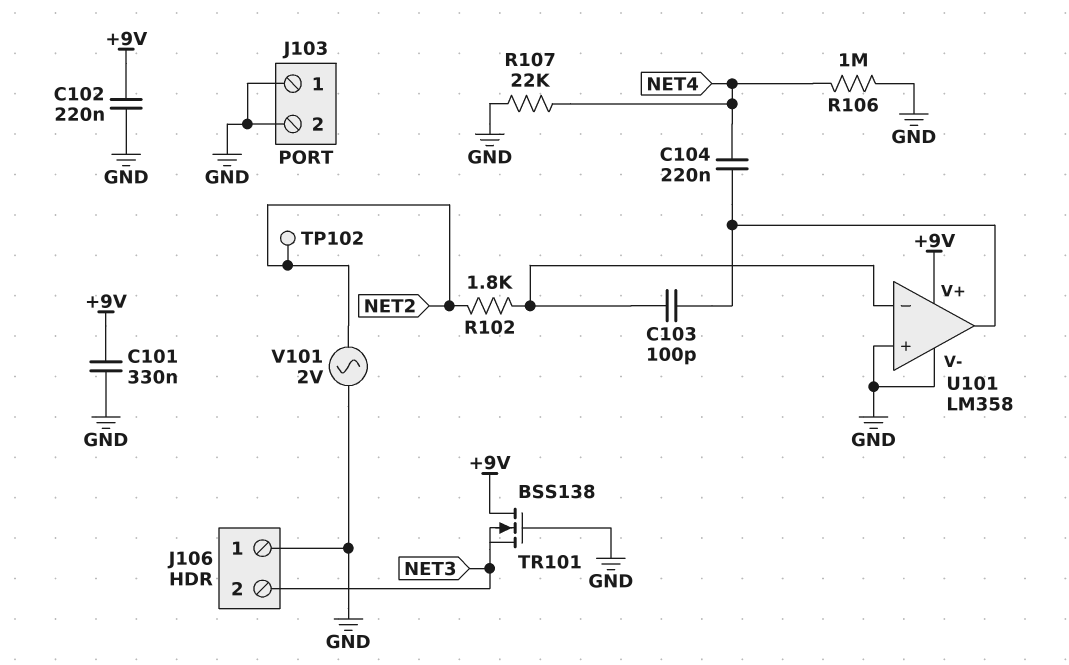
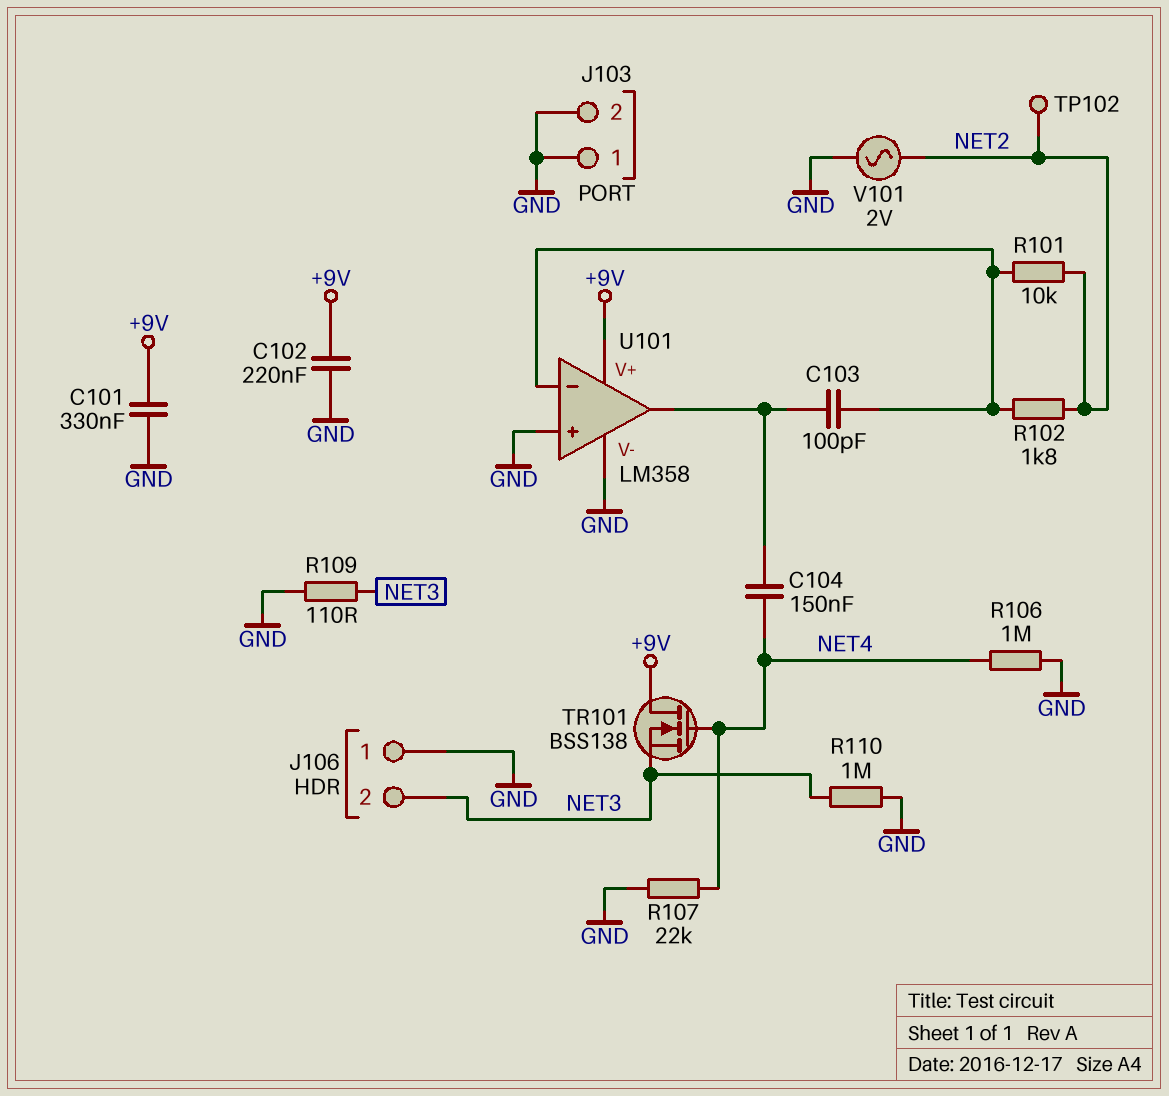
C104: 220nF (NET4, U101/out) -> 150nF (NET4, U101/out)
R101: none -> 10k (NET2, U101/in-)
R109: none -> 110 (GND, NET3)
R110: none -> 1M (GND, NET3)
TR101: NMOS BSS138 (G GND, D +9V, S NET3) -> NMOS BSS138 (G NET4, D +9V, S NET3)

